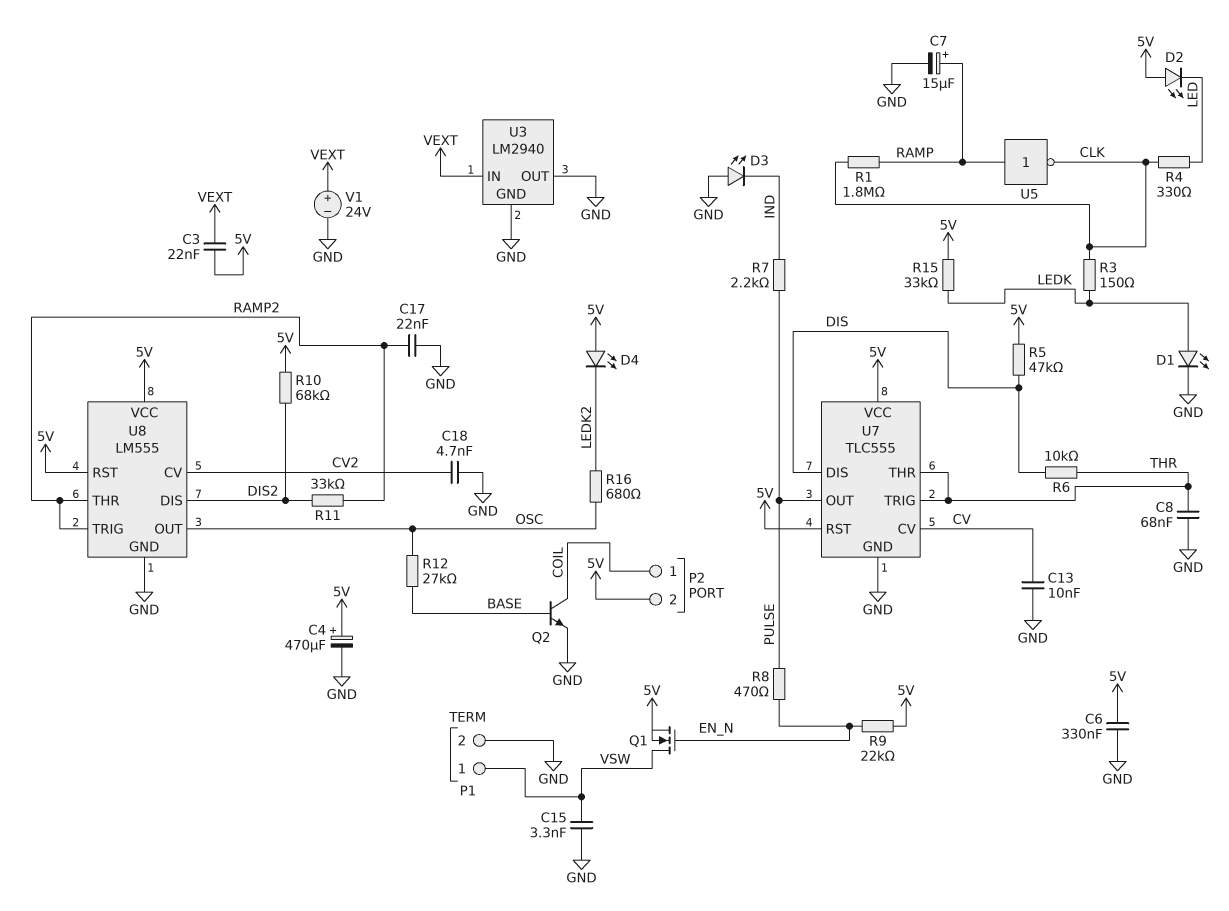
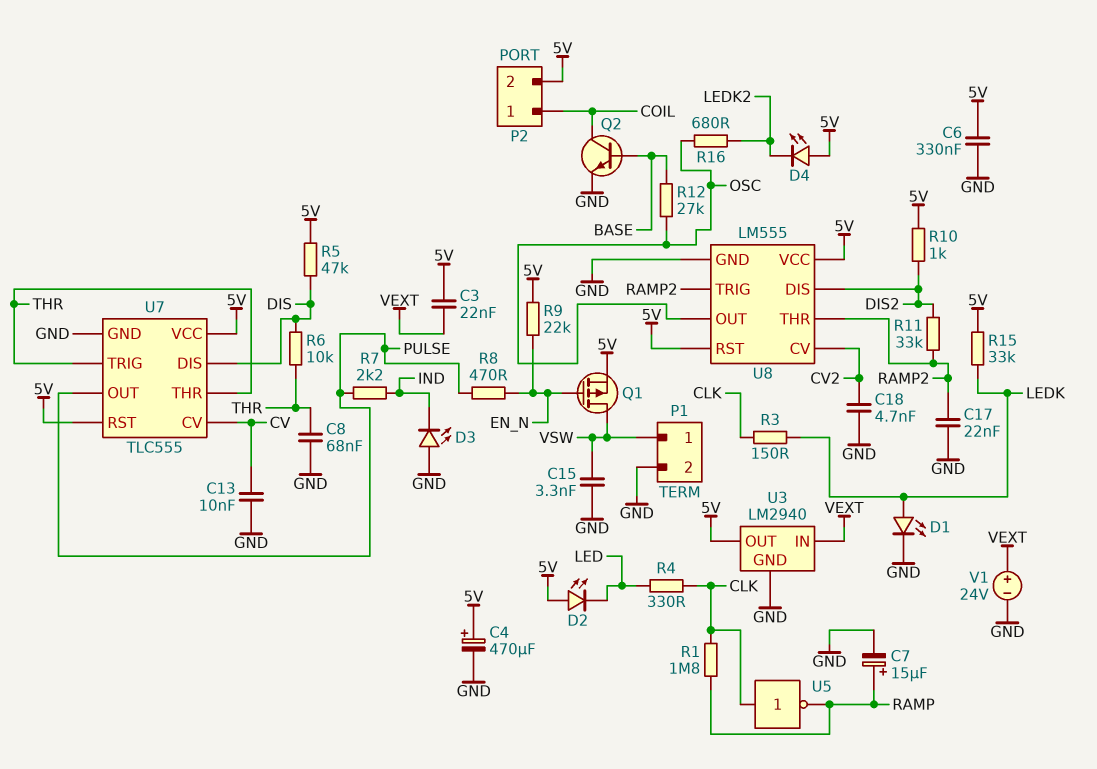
Q1: NMOS (G EN_N, D VSW, S 5V) -> PMOS (G EN_N, D VSW, S 5V)
R10: 68k (5V, DIS2) -> 1k (5V, DIS2)
U3 pin OUT: GND -> 5V
U5: NOT (in RAMP, out CLK) -> NOT (in CLK, out RAMP)

